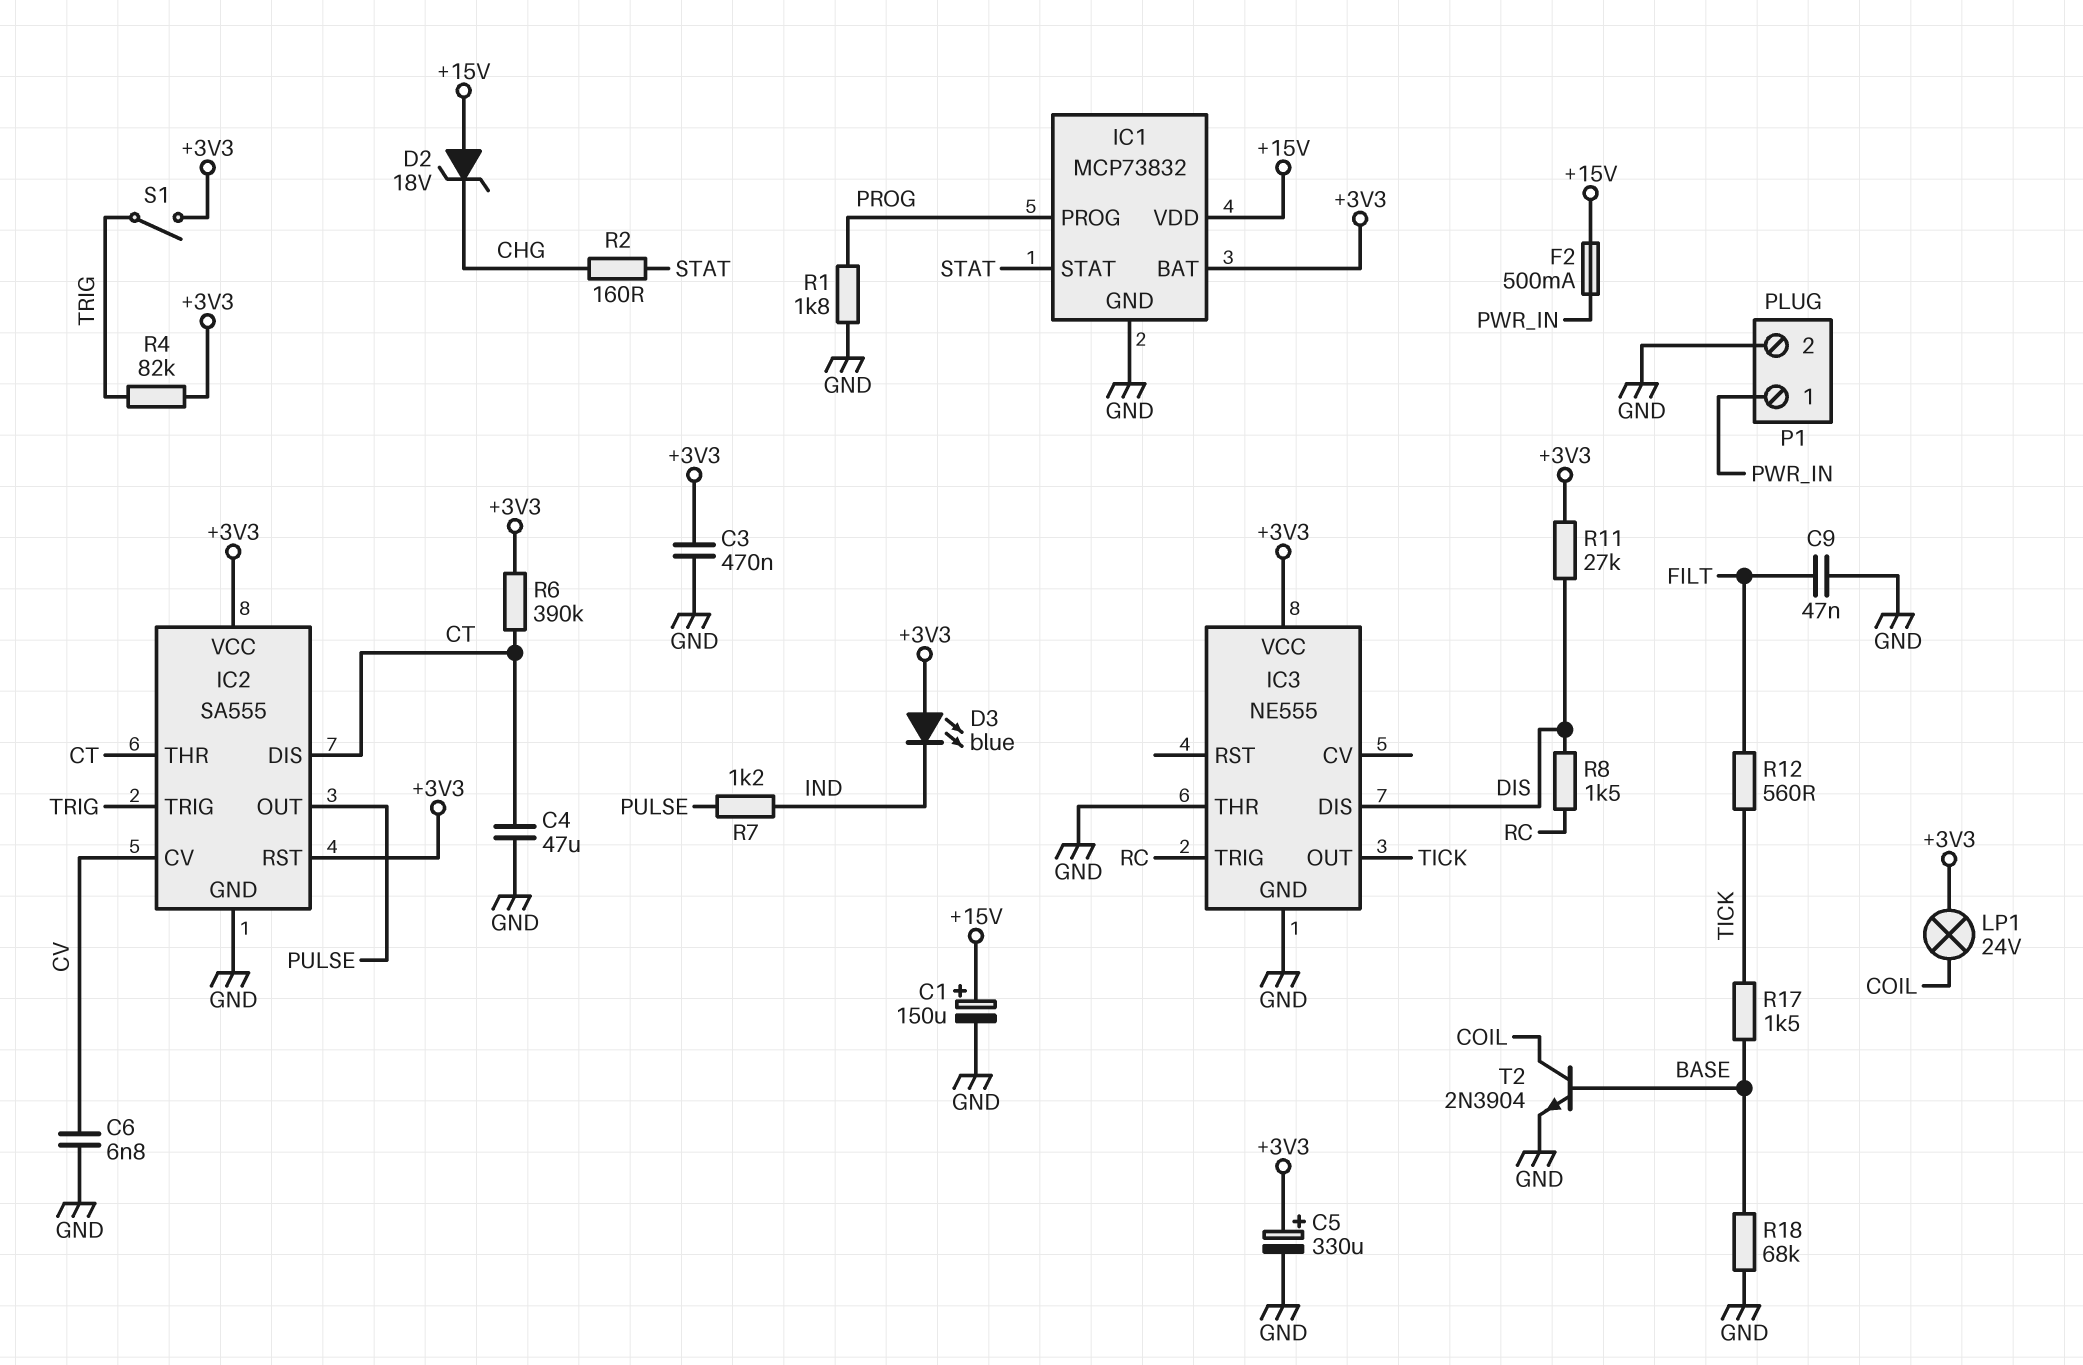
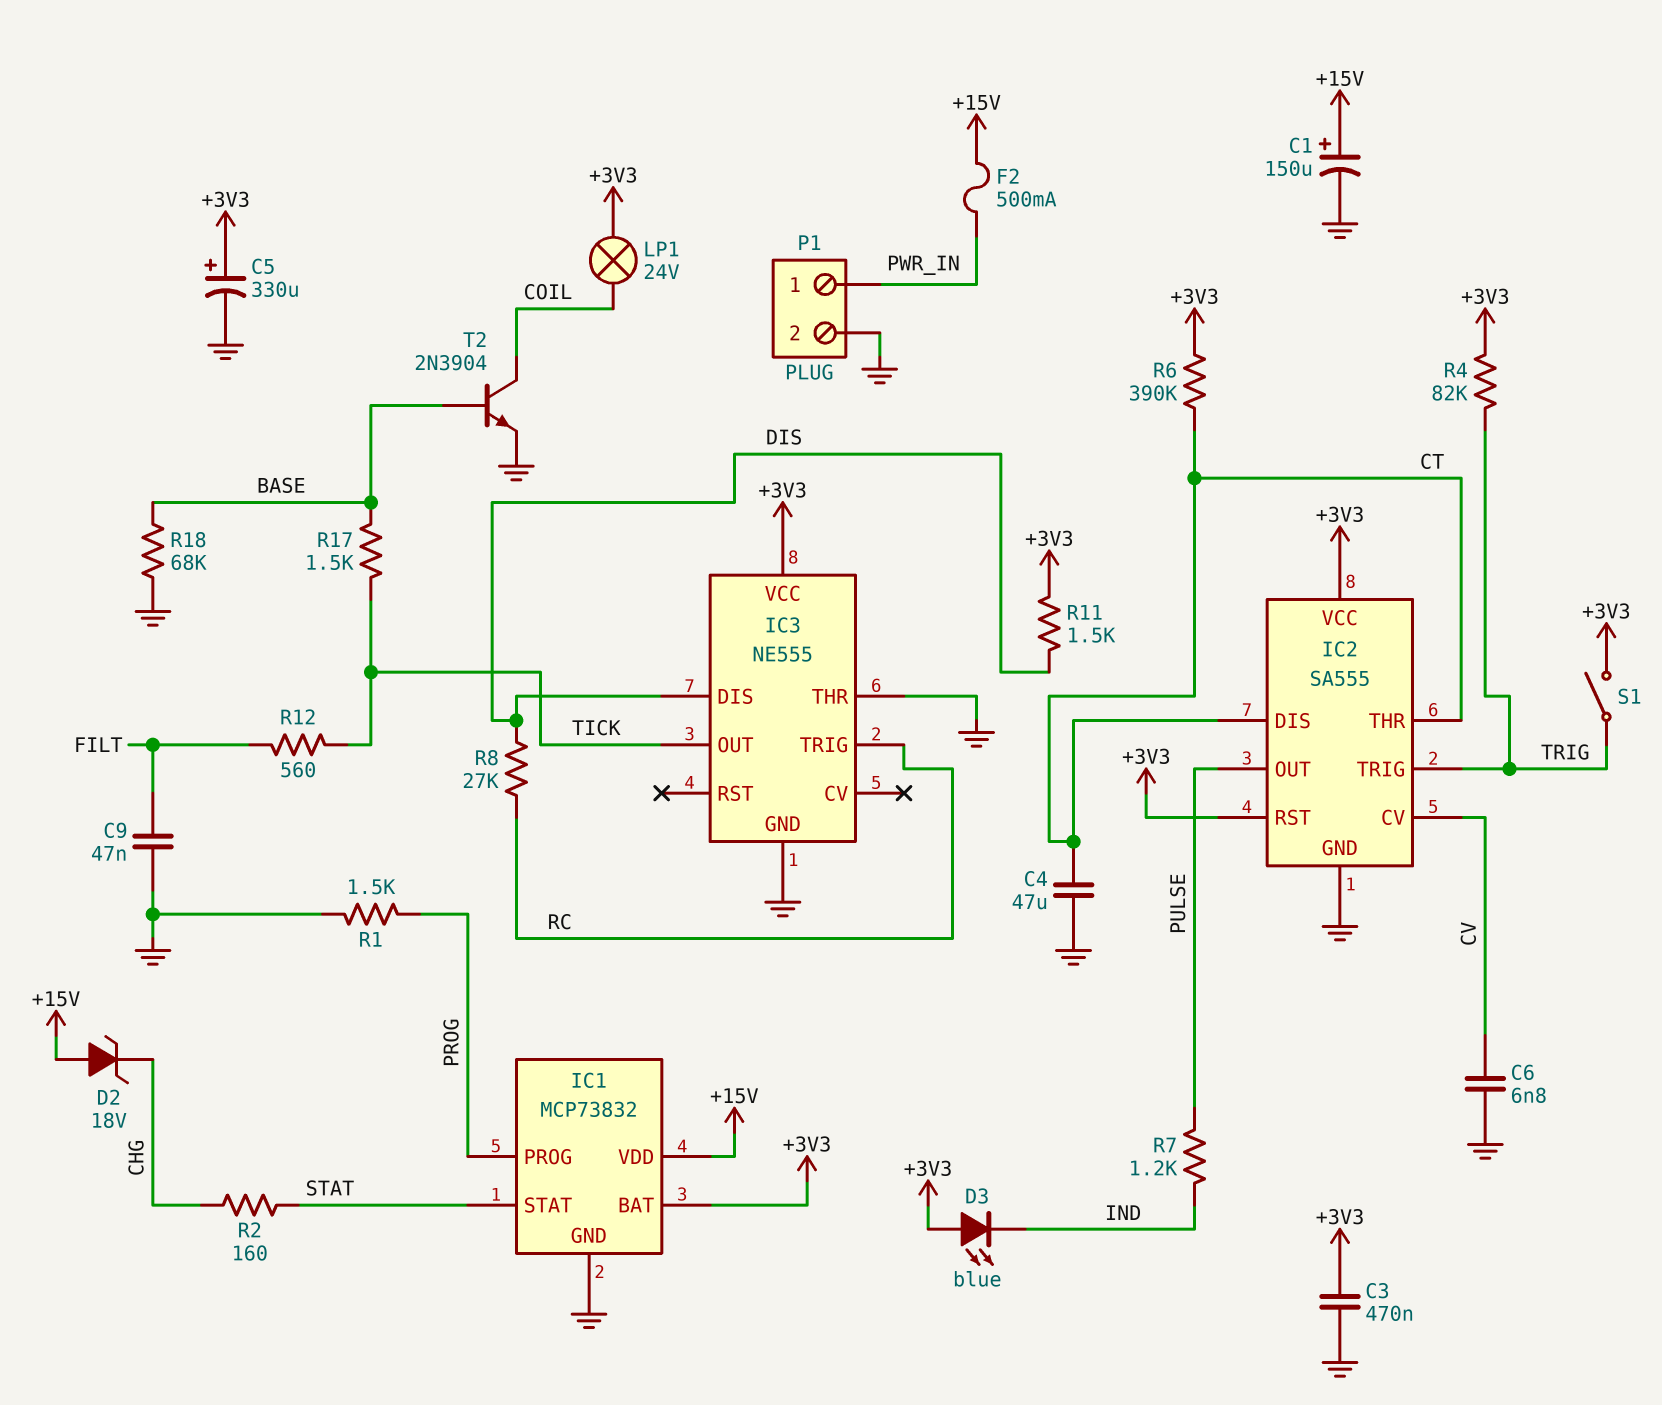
R1: 1.8k (GND, PROG) -> 1.5k (GND, PROG)
R8: 1.5k (DIS, RC) -> 27k (DIS, RC)
R11: 27k (+3V3, DIS) -> 1.5k (+3V3, DIS)

